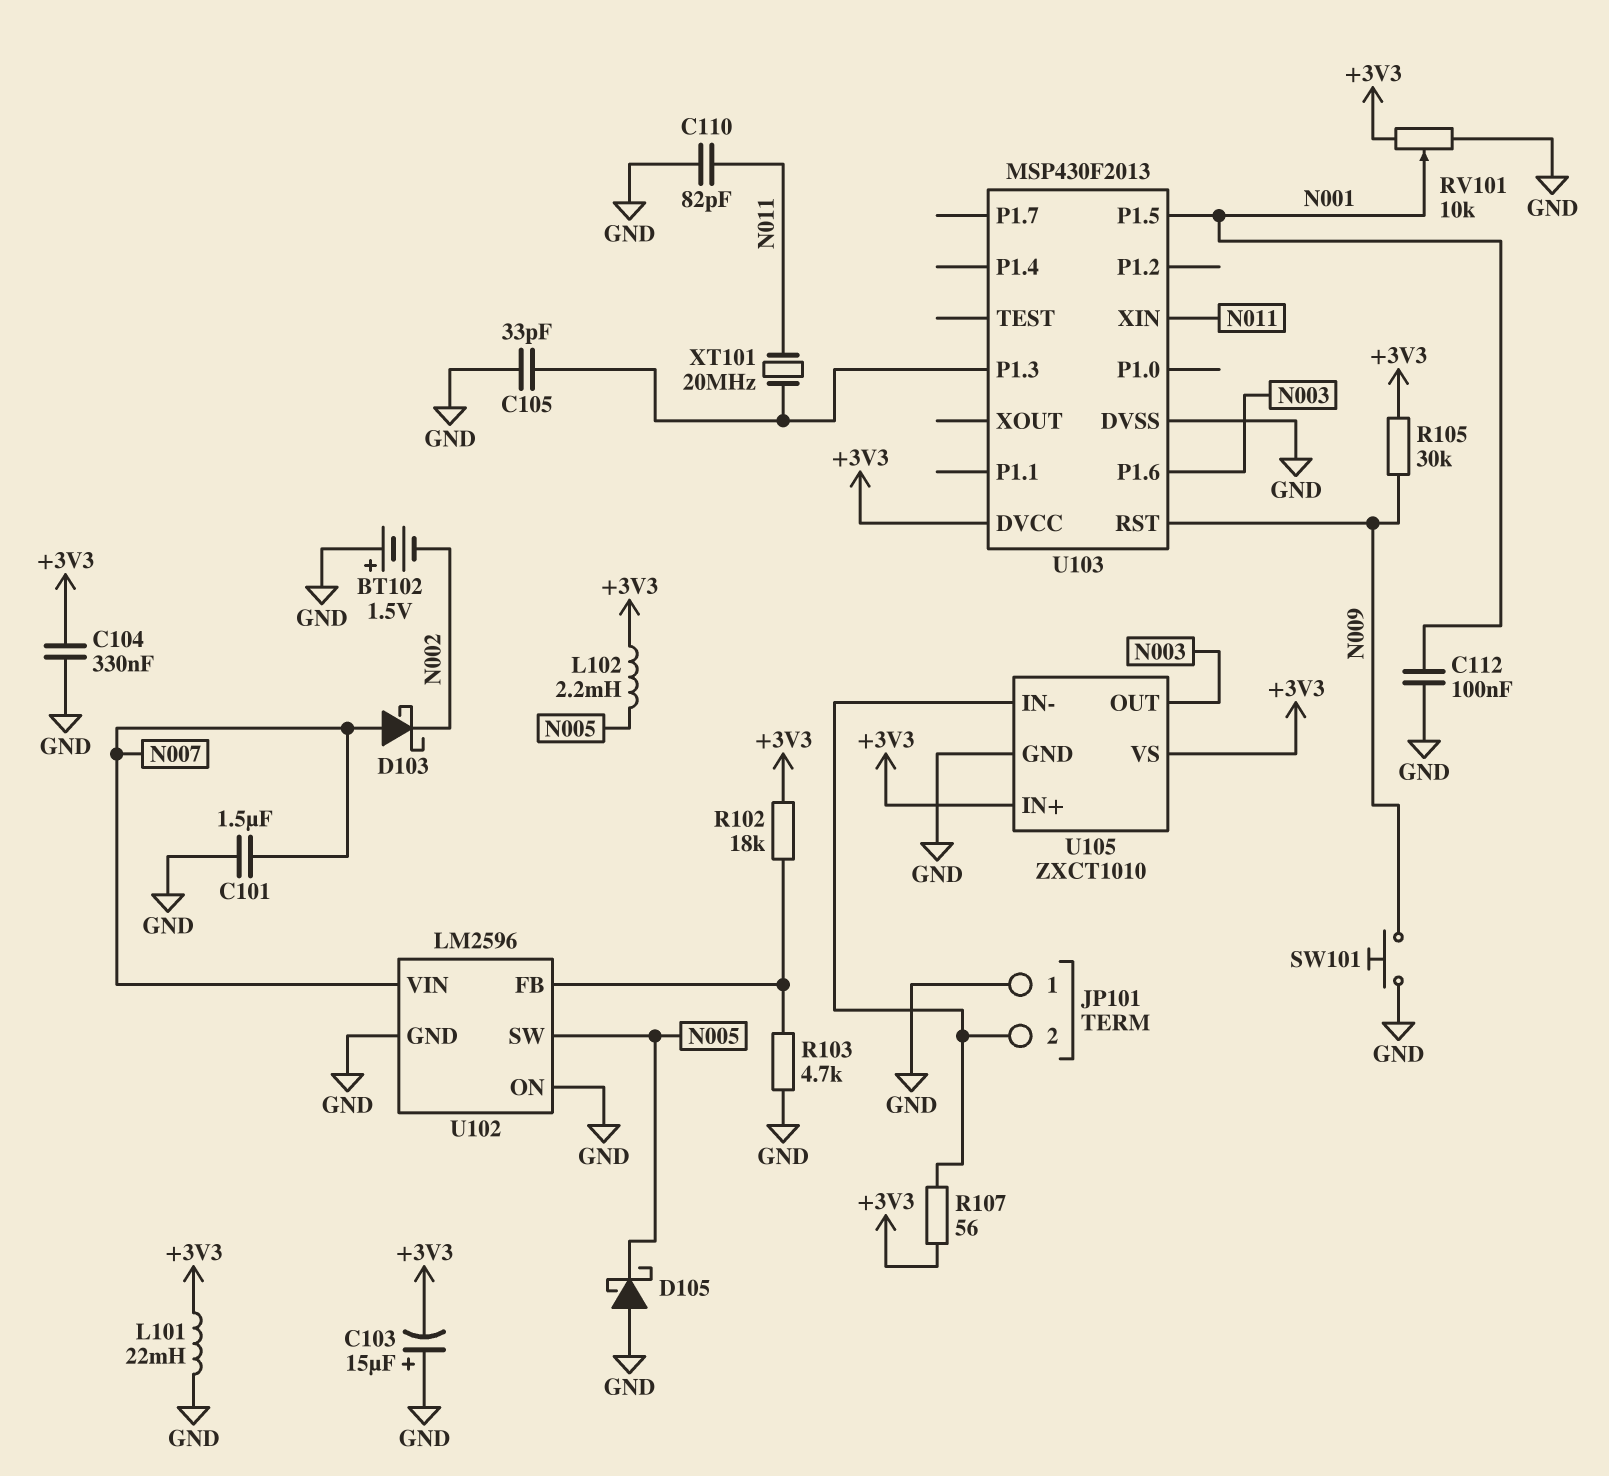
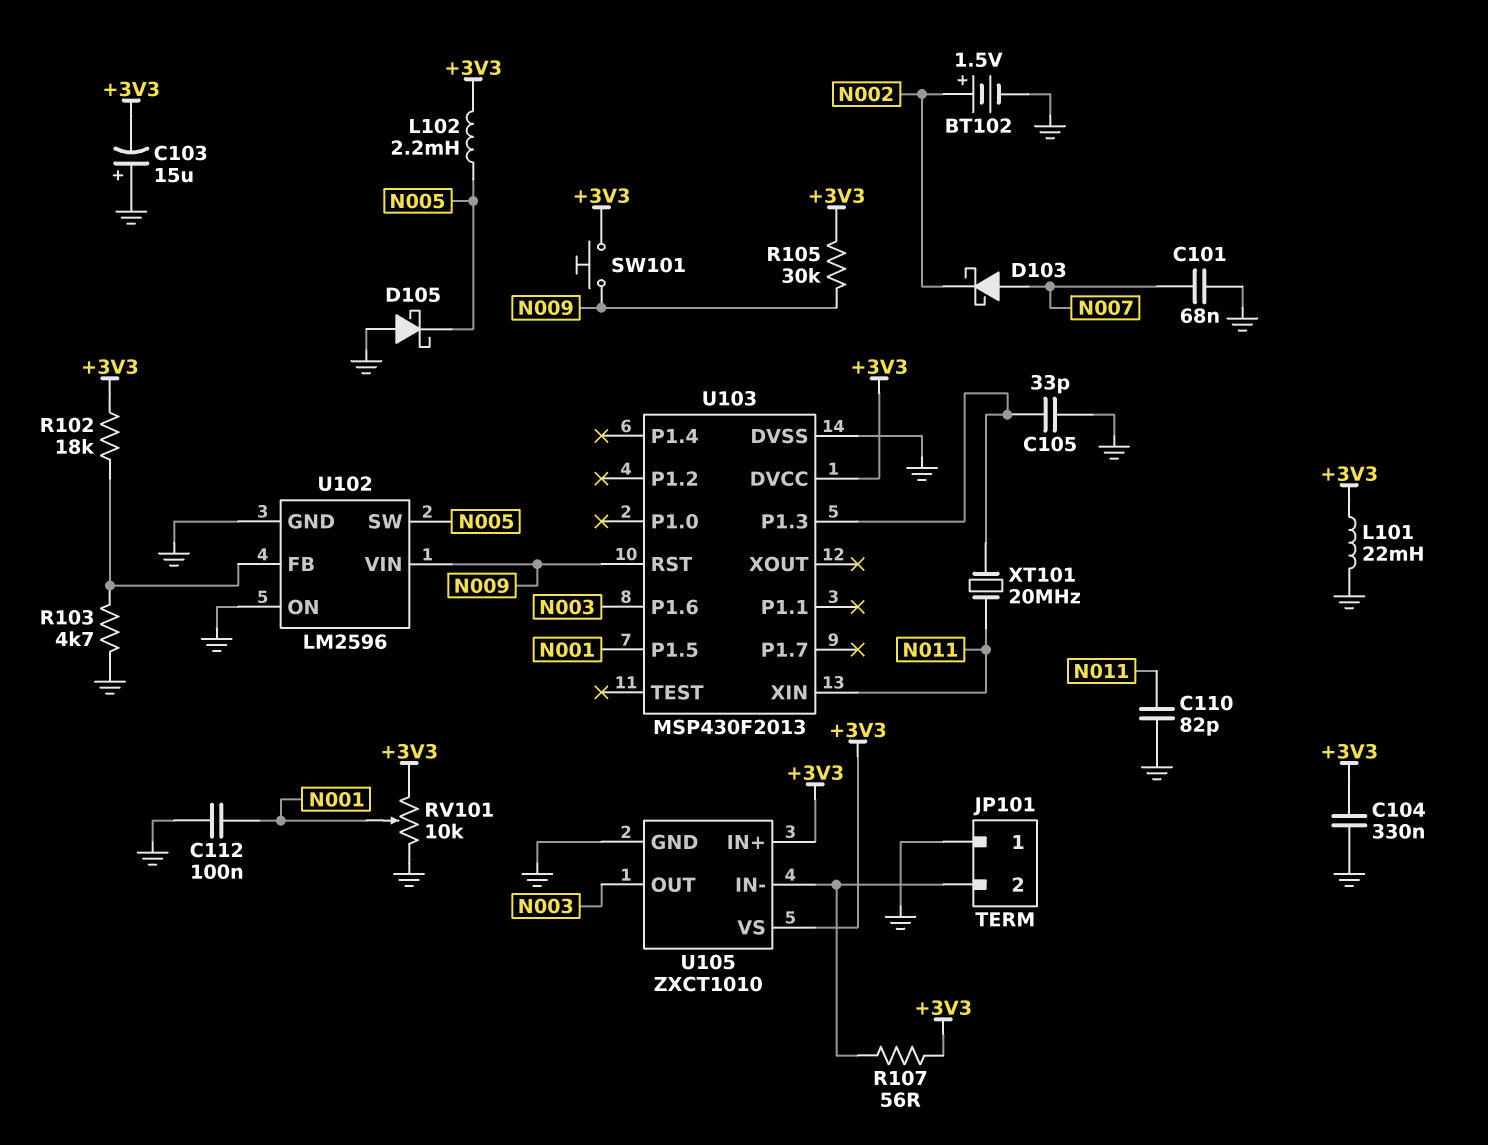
BT102: 1.5V (plus GND, minus N002) -> 1.5V (plus N002, minus GND)
C101: 1.5uF (GND, N007) -> 68nF (GND, N007)
SW101: button (GND, N009) -> button (+3V3, N009)
U102 pin VIN: N007 -> N009

